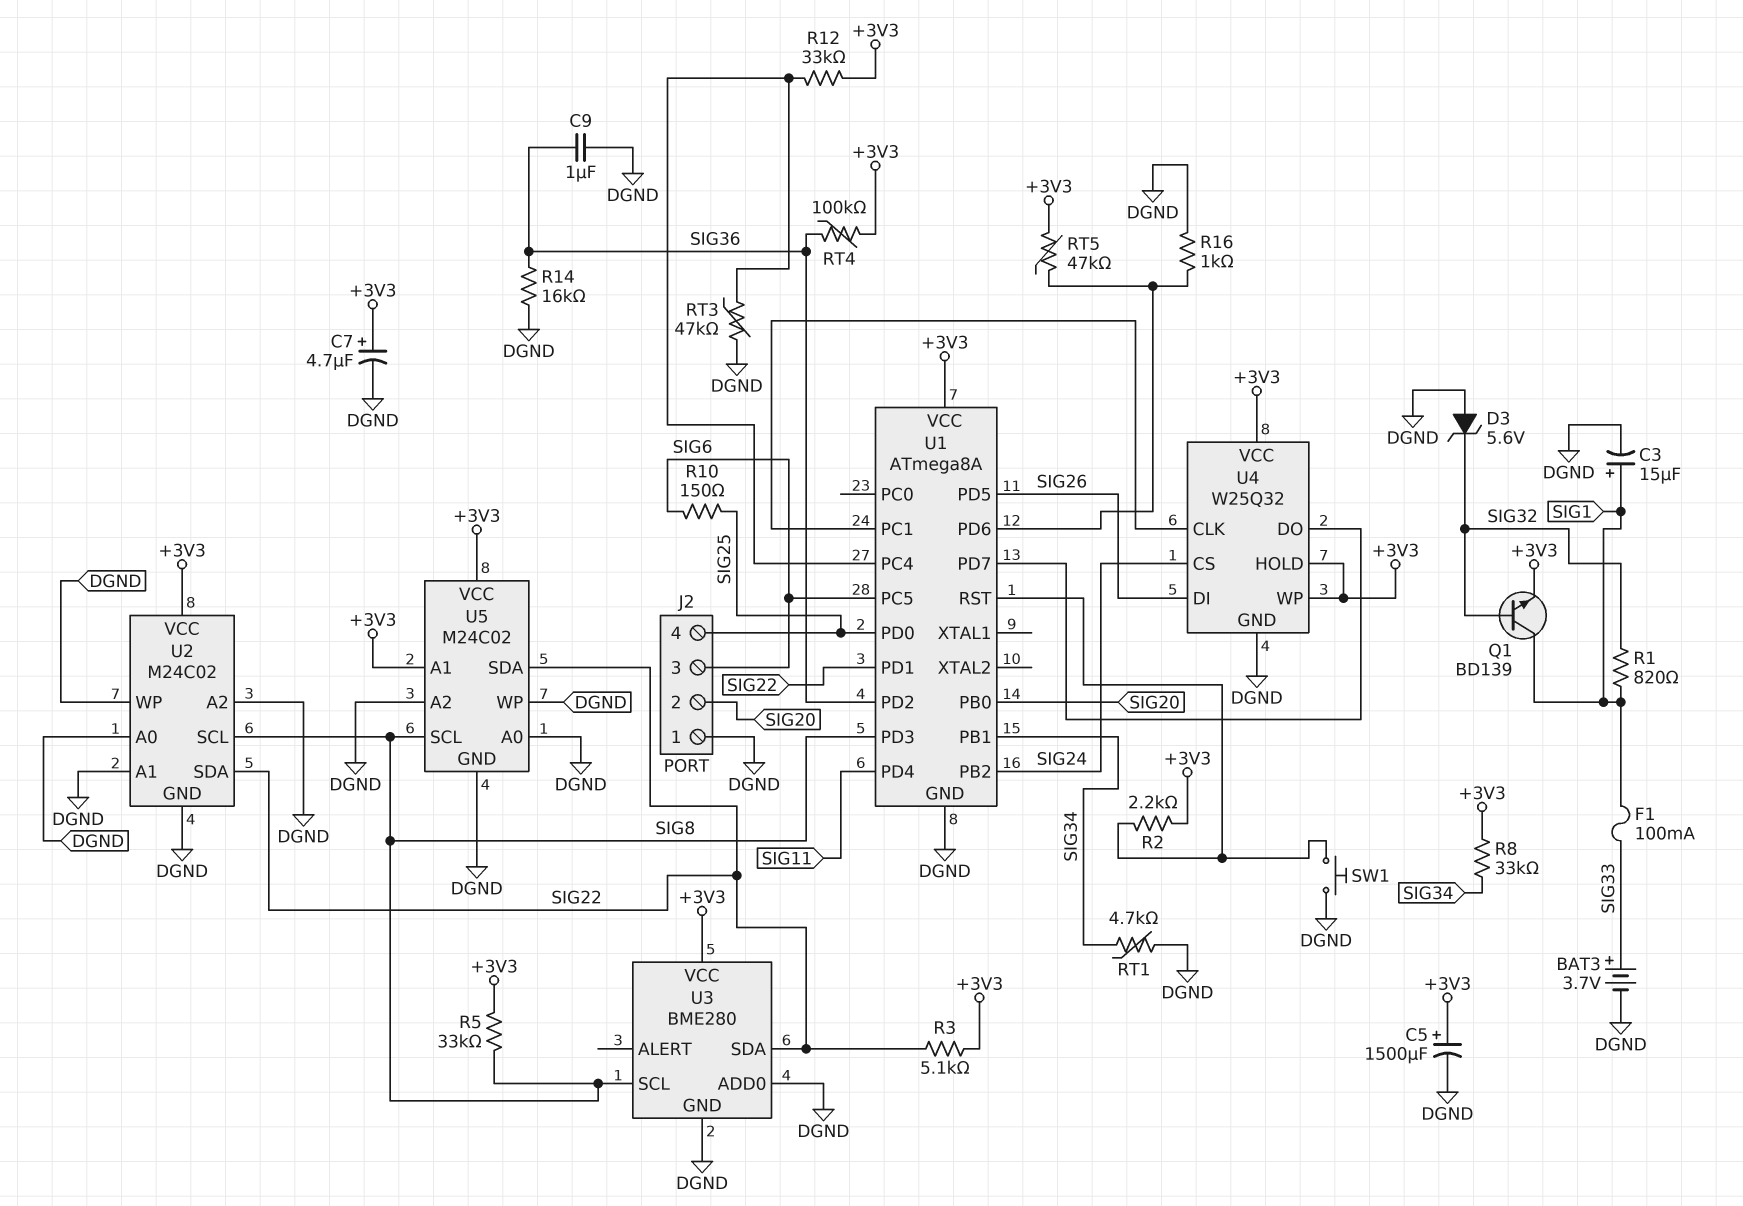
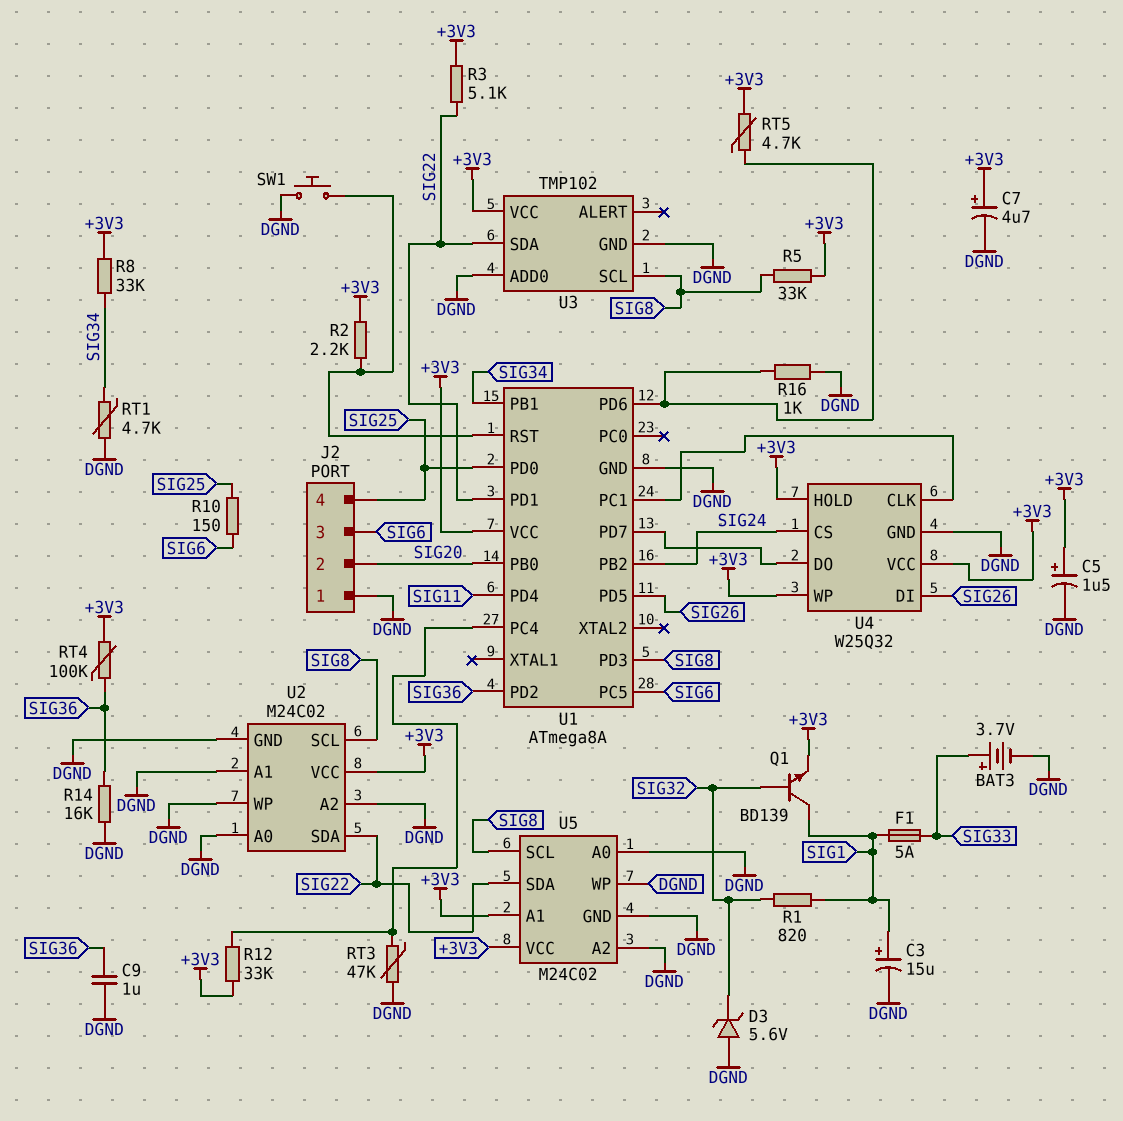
C5: 1500uF (plus +3V3, minus DGND) -> 1.5uF (plus +3V3, minus DGND)
F1: 100mA (SIG1, SIG33) -> 5A (SIG1, SIG33)
RT5: 47k (+3V3, U1/PD6) -> 4.7k (+3V3, U1/PD6)
U3: BME280 -> TMP102

